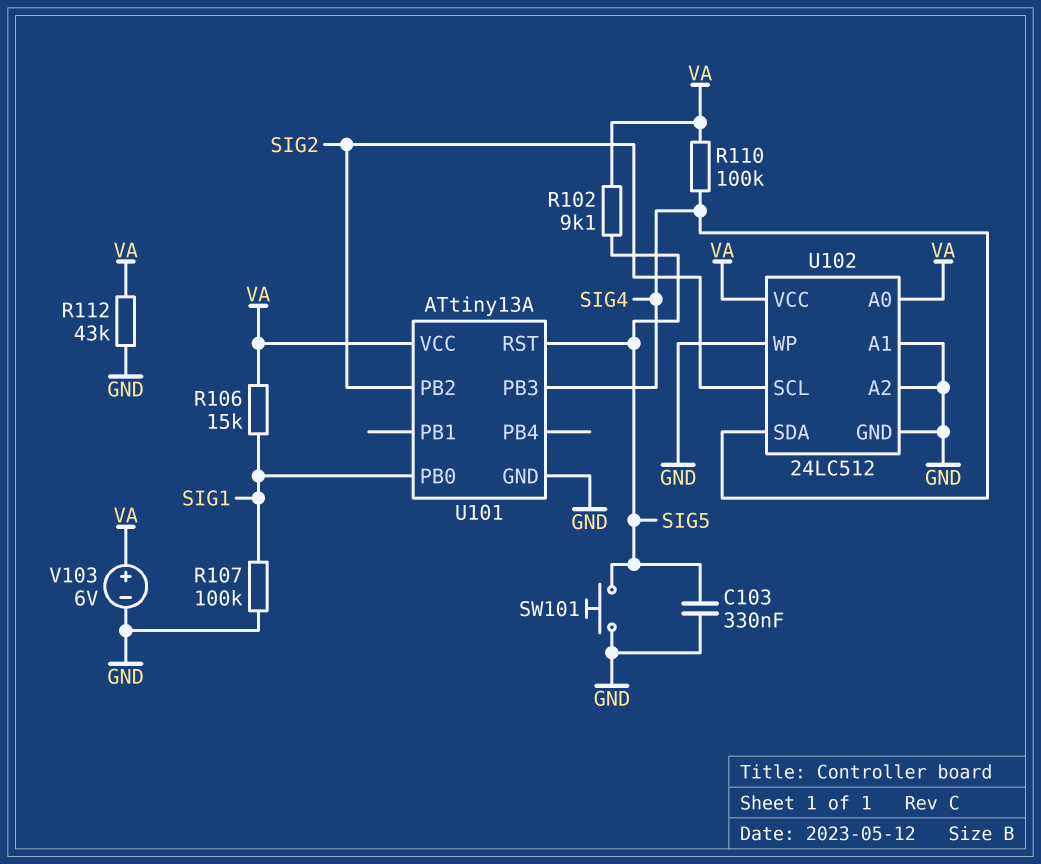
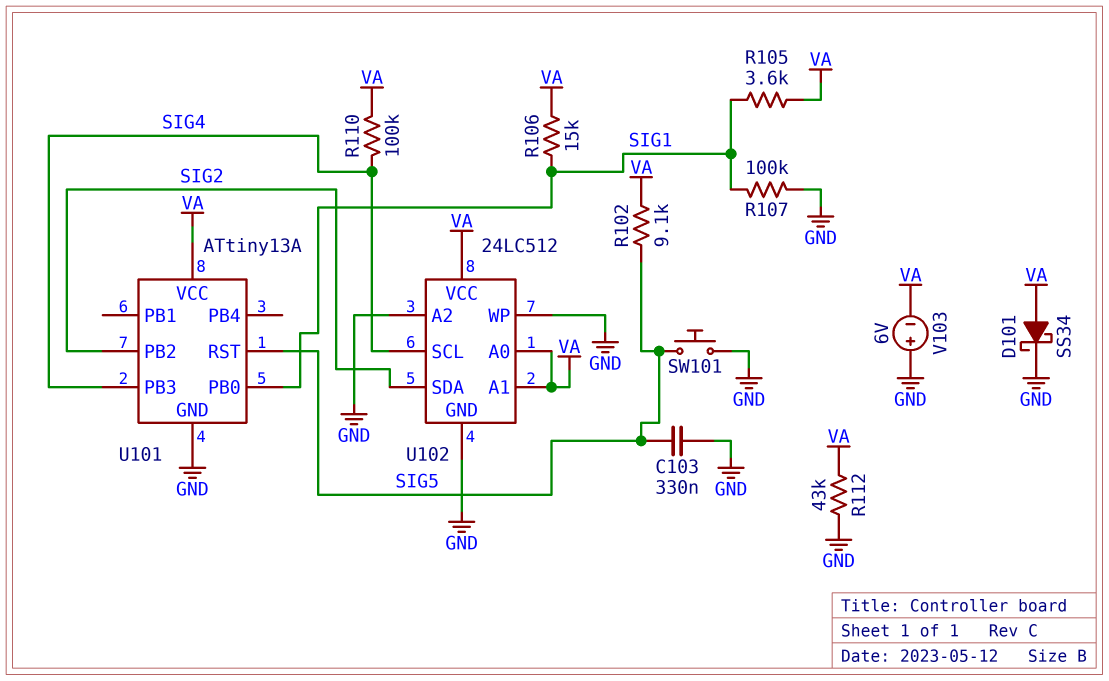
D101: none -> schottky SS34 (A VA, K GND)
R105: none -> 3.6k (SIG1, VA)
U102 pin A1: GND -> VA
U102 pin SCL: SIG2 -> SIG4
U102 pin SDA: SIG4 -> SIG2
V103: 6V (plus VA, minus GND) -> 6V (plus GND, minus VA)

